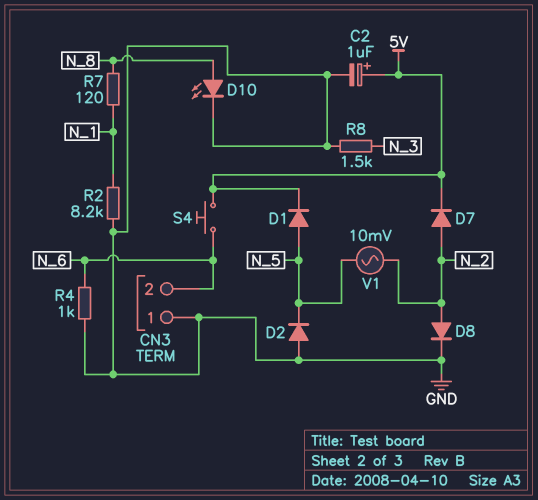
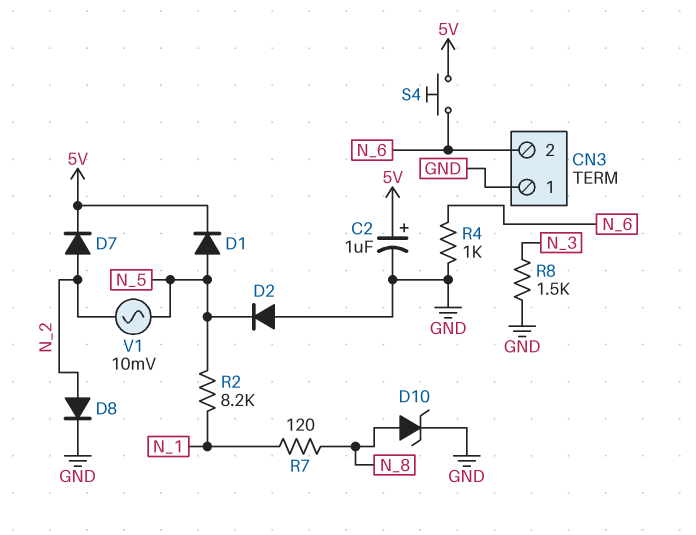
D10: LED (A N_8, K GND) -> zener (A N_8, K GND)
R2: 8.2k (GND, N_1) -> 8.2k (N_1, N_5)

